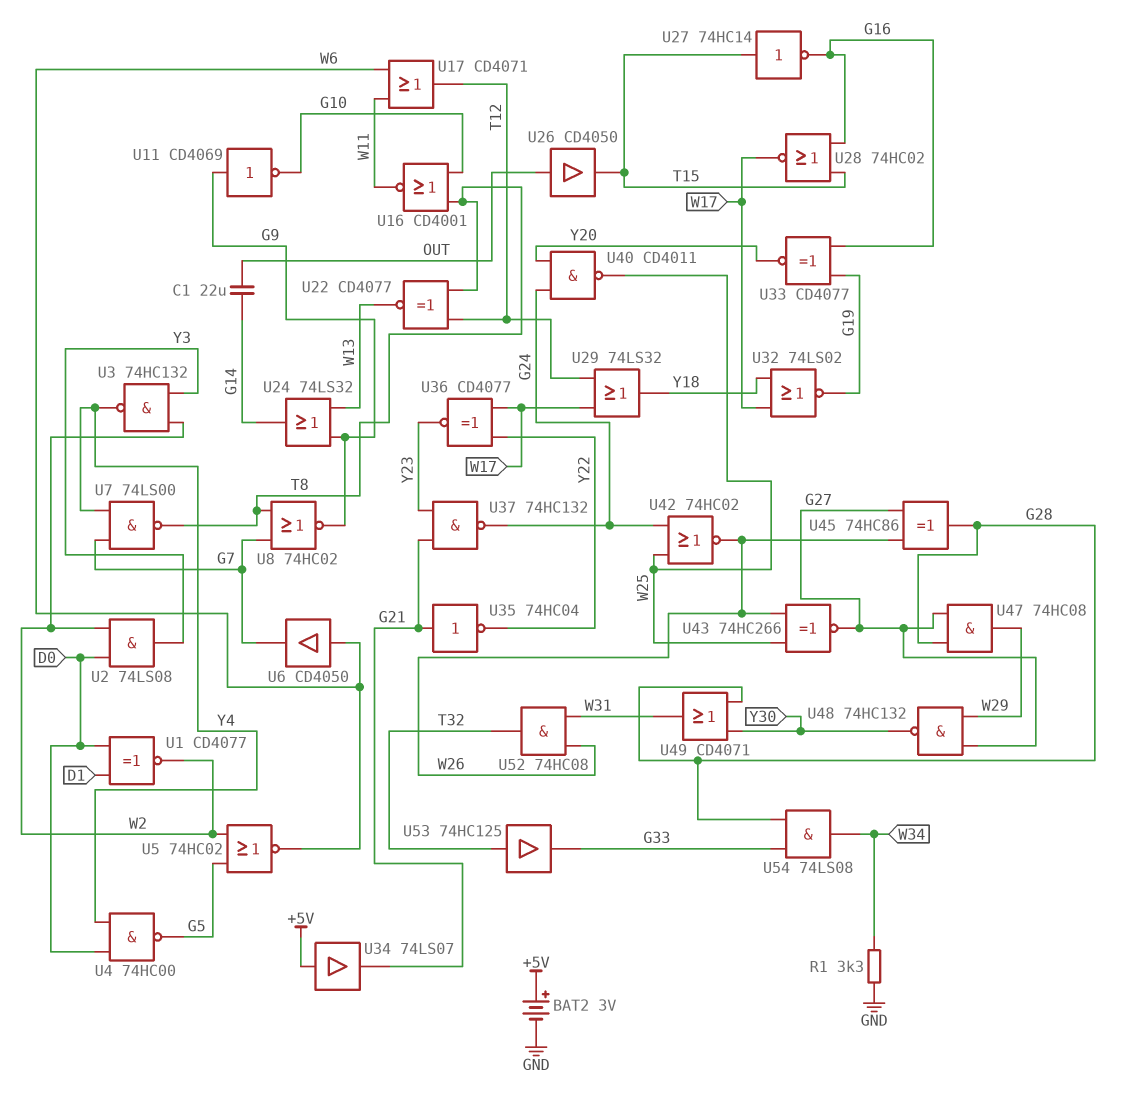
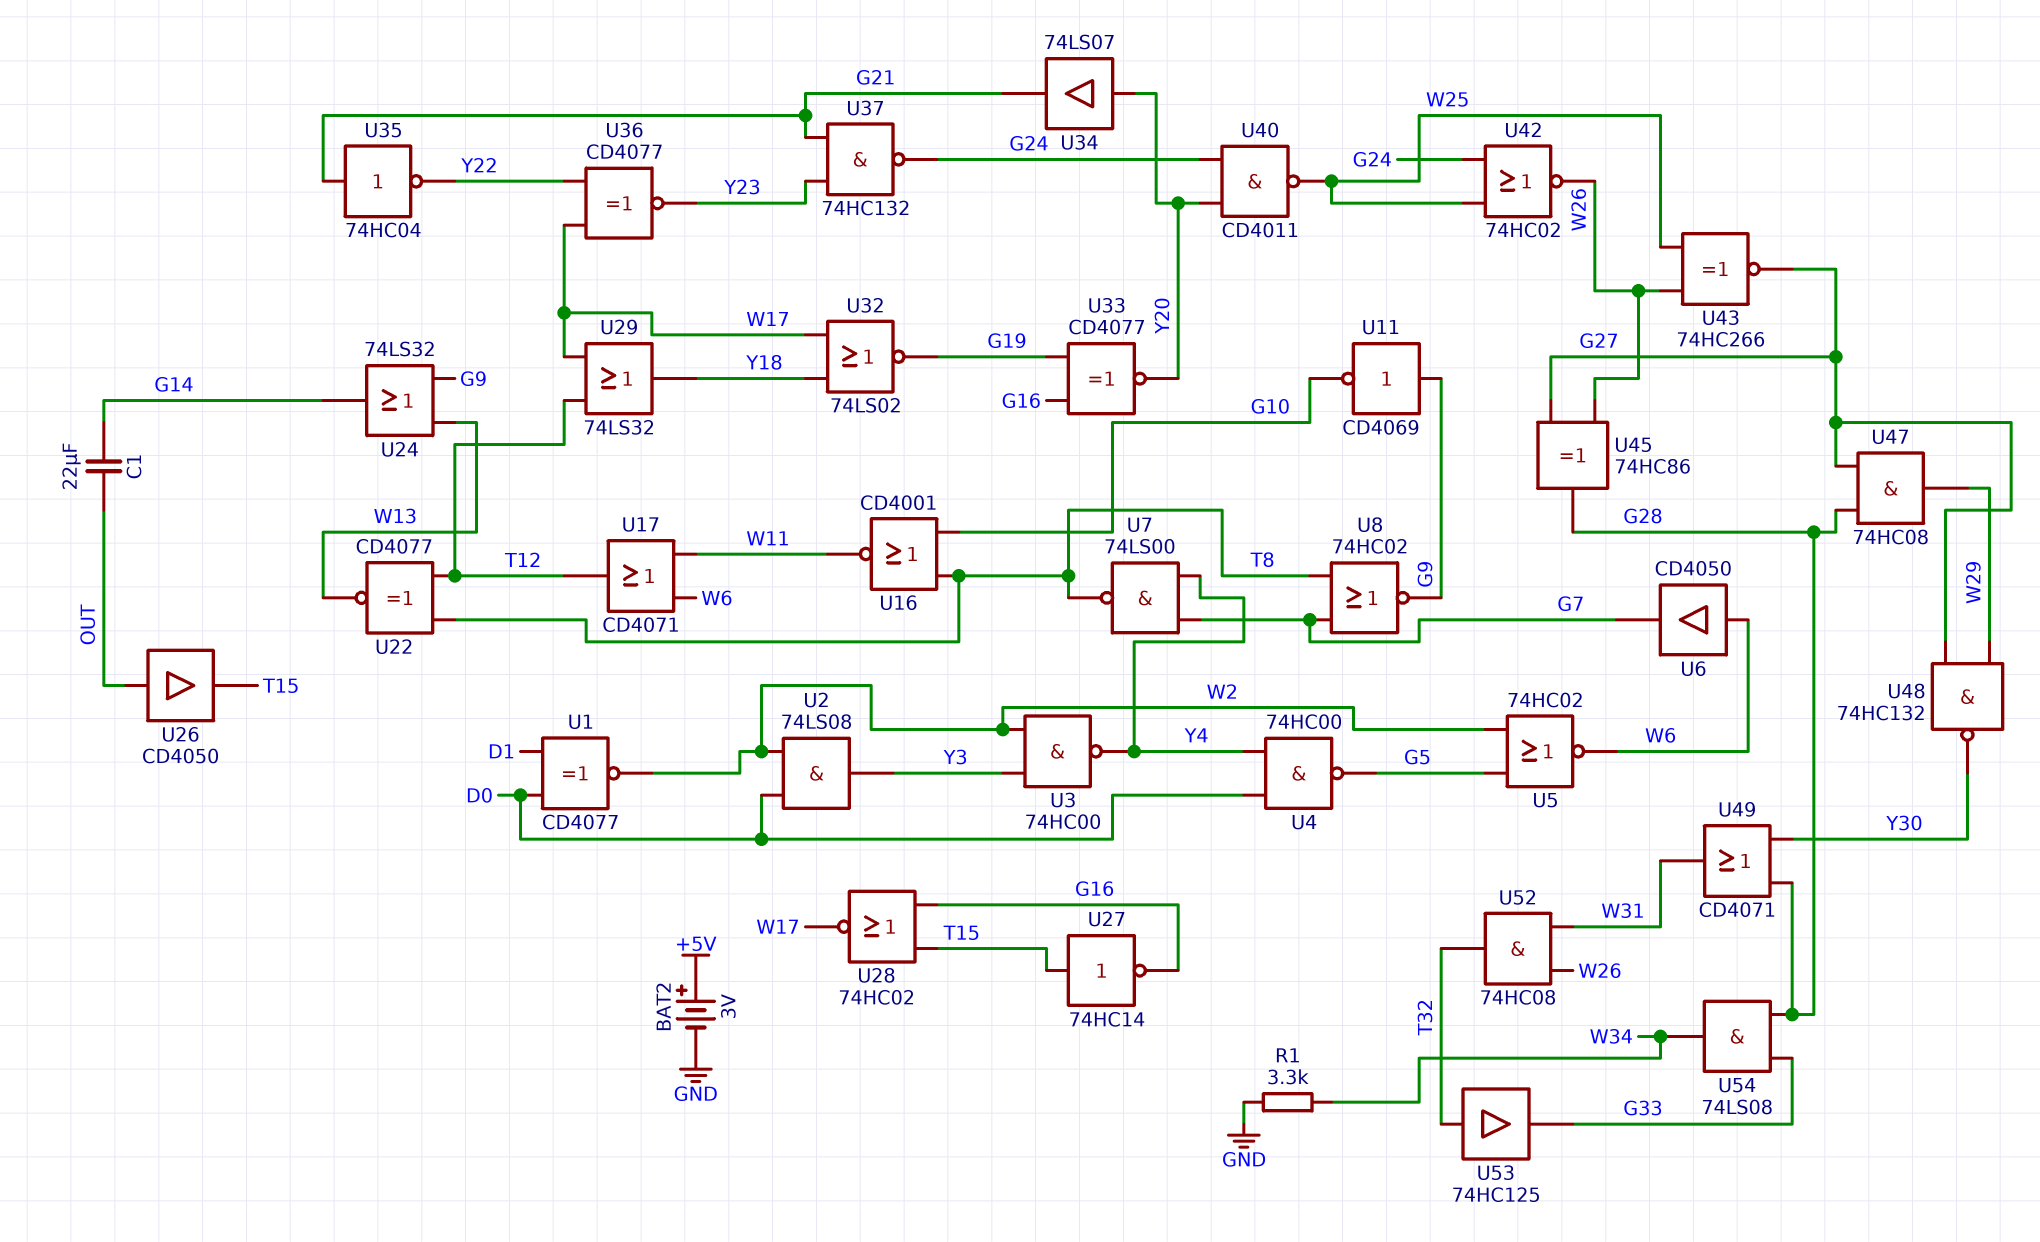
U3: NAND 74HC132 (in W2, in Y3, out Y4) -> NAND 74HC00 (in W2, in Y3, out Y4)
U34: buffer 74LS07 (in +5V, out G21) -> buffer 74LS07 (in Y20, out G21)

